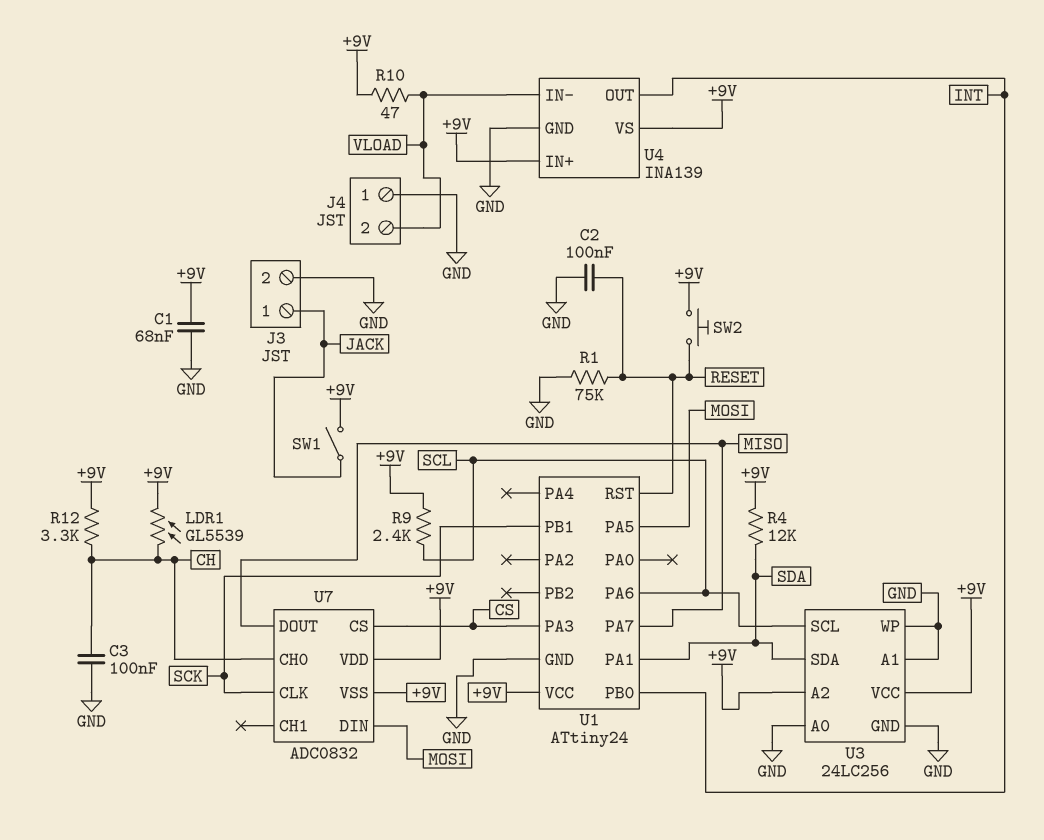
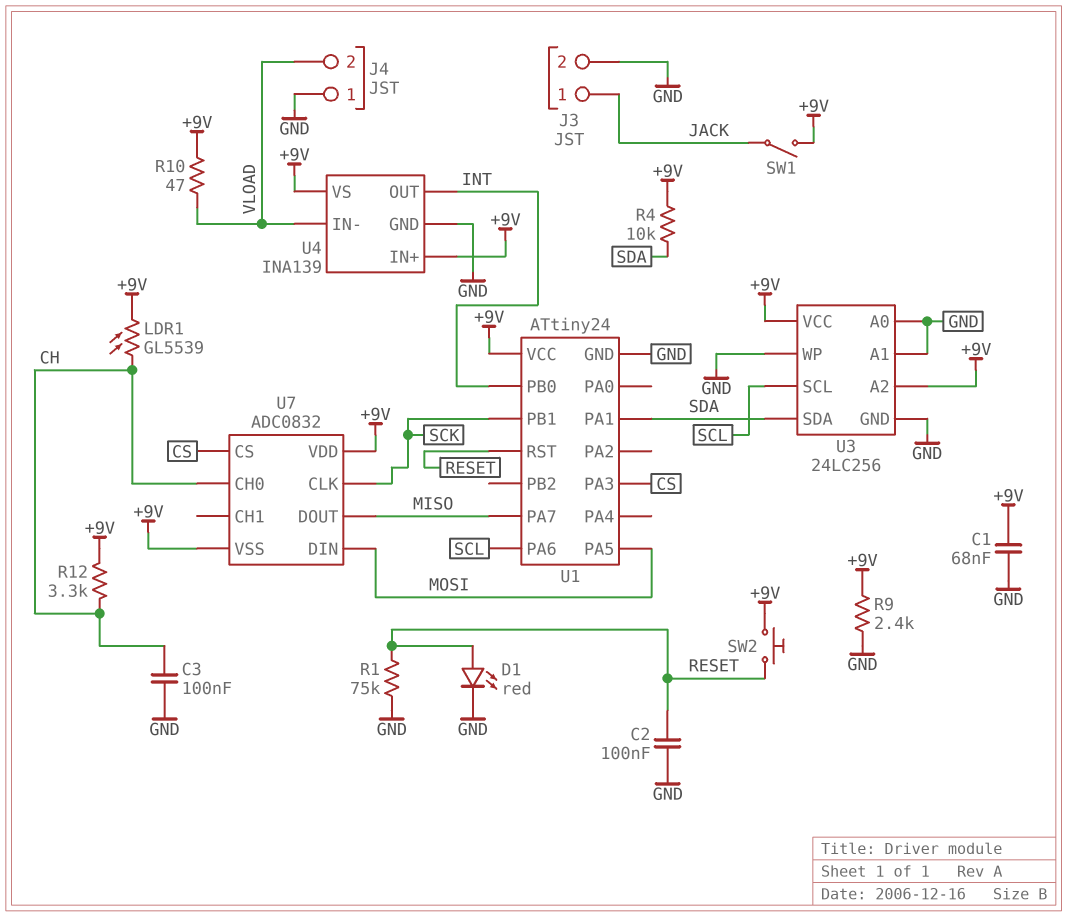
D1: none -> LED red (A RESET, K GND)
R4: 12k (+9V, SDA) -> 10k (+9V, SDA)
R9: 2.4k (+9V, SCL) -> 2.4k (+9V, GND)

